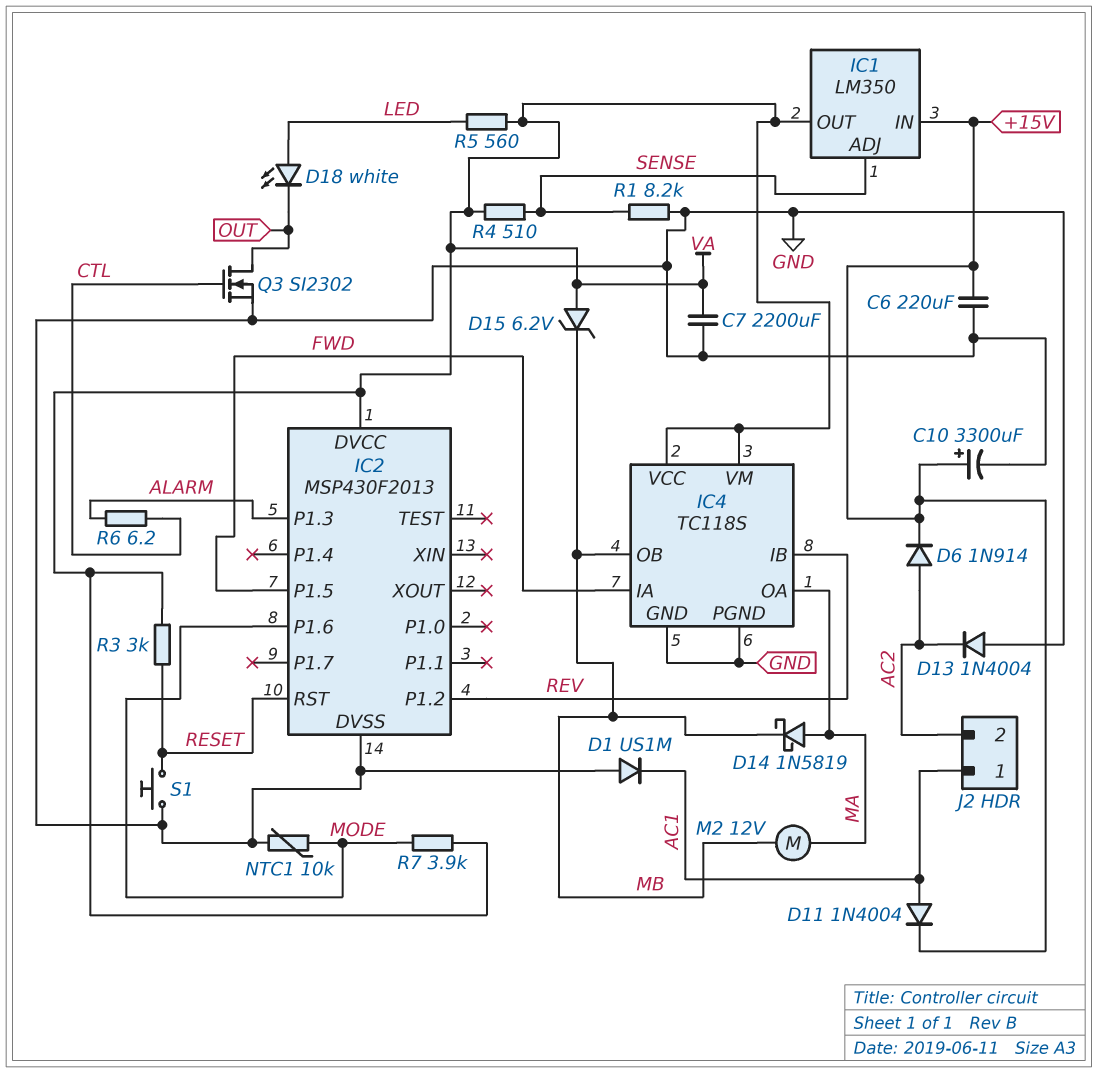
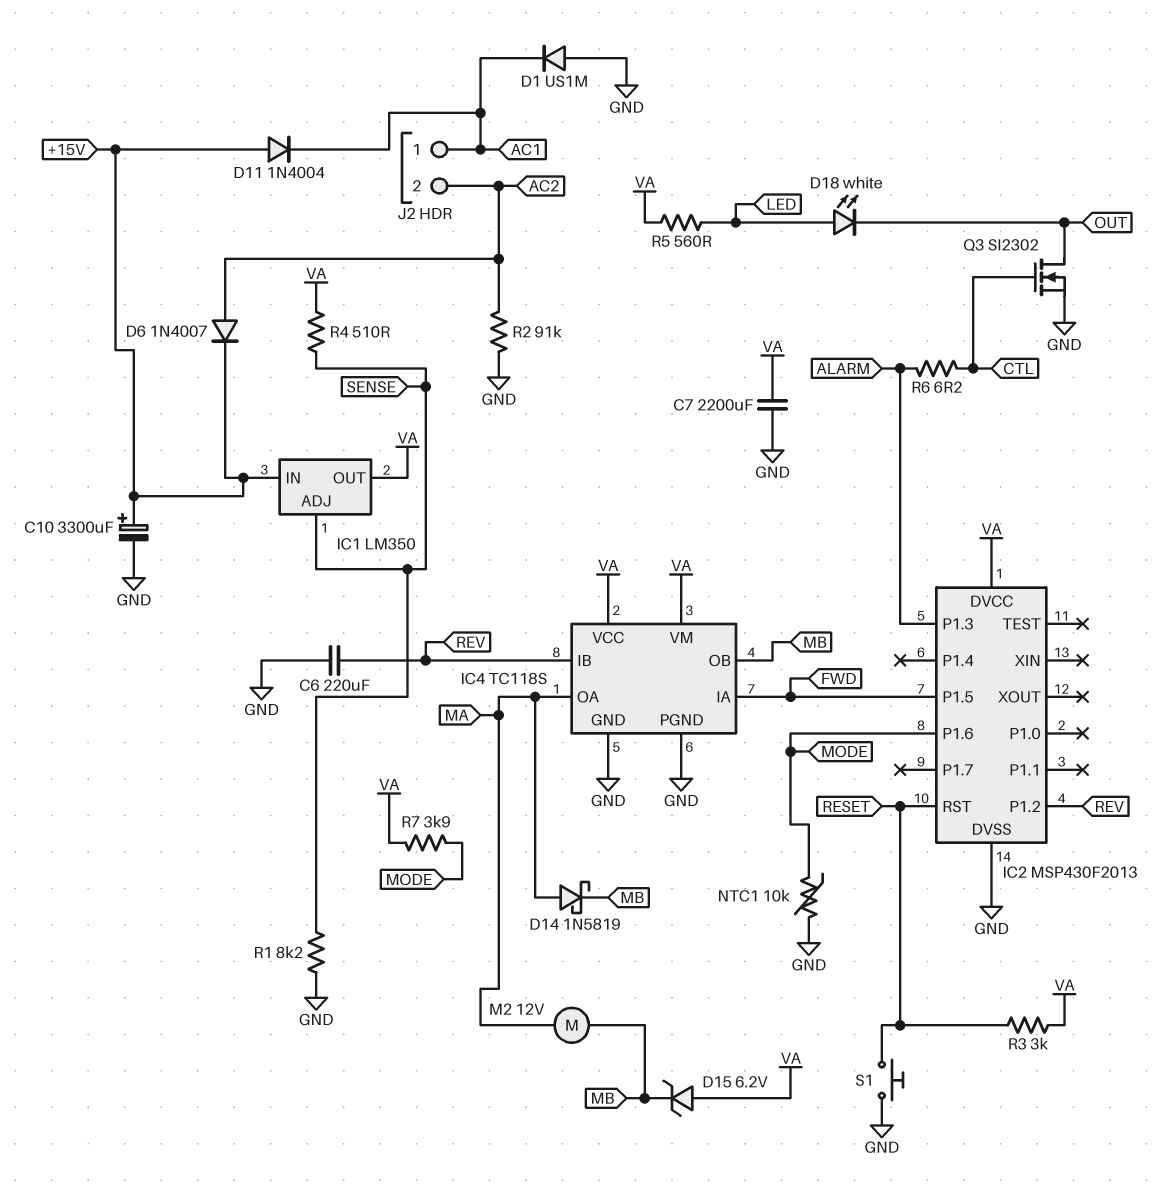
C6: 220uF (+15V, GND) -> 220uF (GND, REV)
D6: diode 1N914 (A AC2, K +15V) -> diode 1N4007 (A AC2, K +15V)
D11: diode 1N4004 (A AC1, K +15V) -> diode 1N4004 (A +15V, K AC1)
D13: diode 1N4004 (A GND, K AC2) -> none
R2: none -> 91k (AC2, GND)

